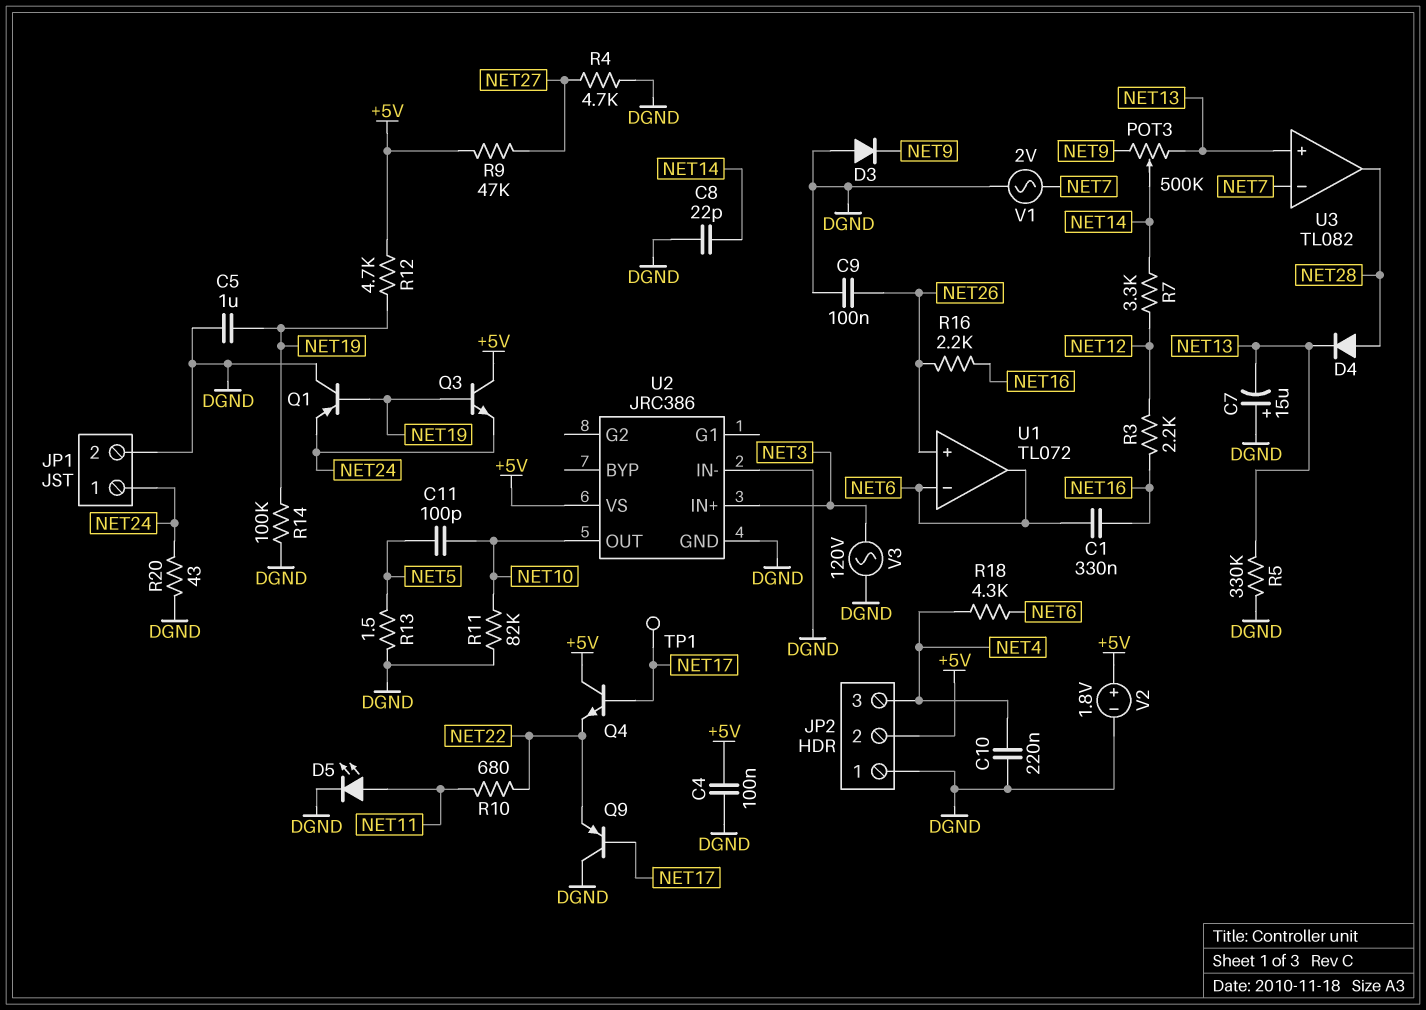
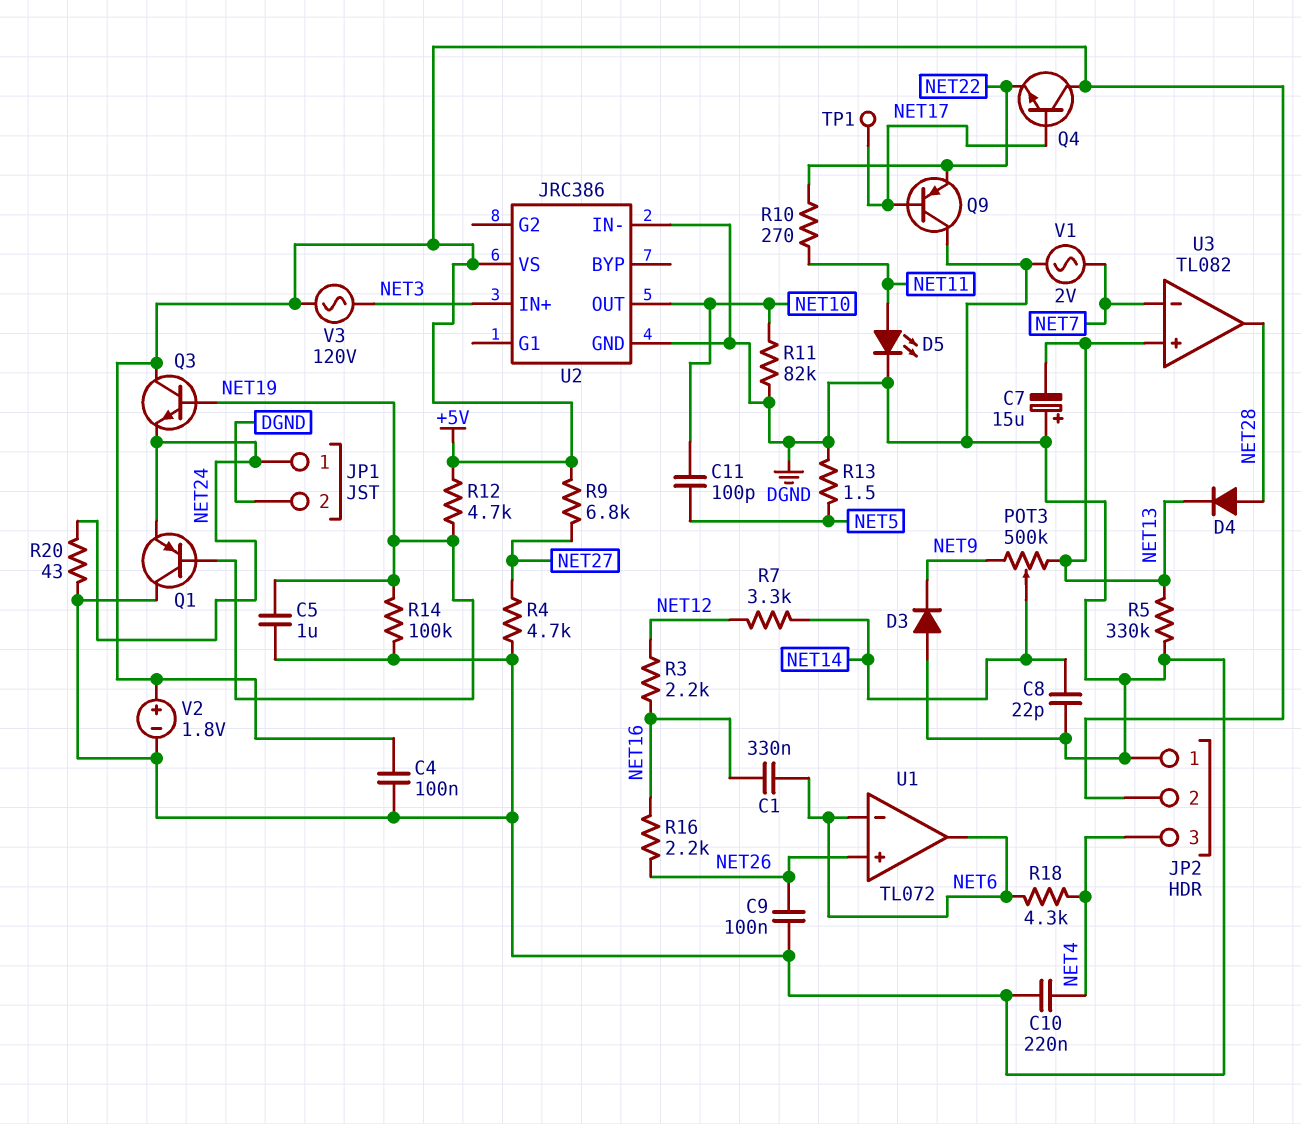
R9: 47k (+5V, NET27) -> 6.8k (+5V, NET27)
R10: 680 (NET11, NET22) -> 270 (NET11, NET22)
V3: AC 120V (DGND, NET3) -> AC 120V (+5V, NET3)

